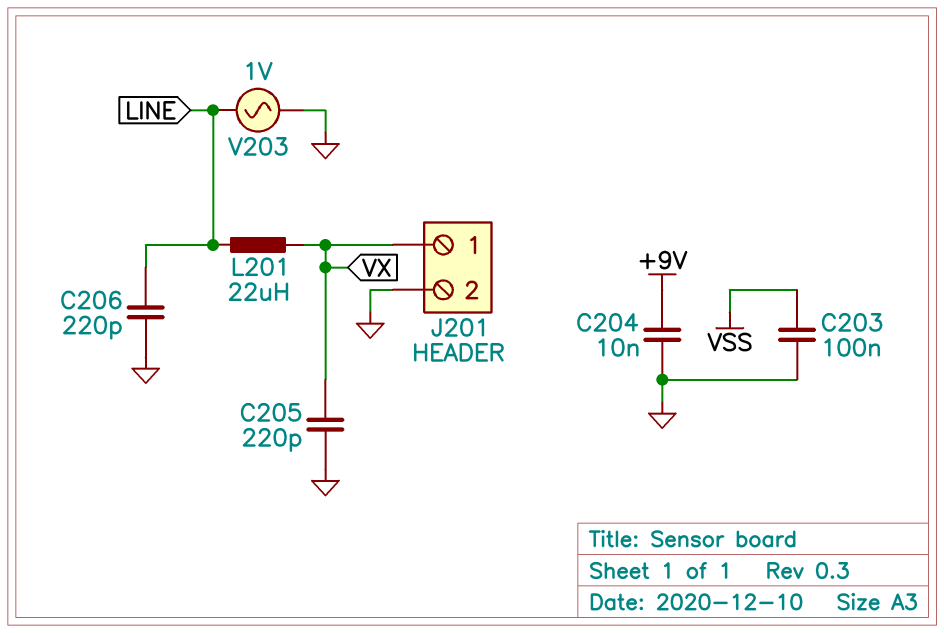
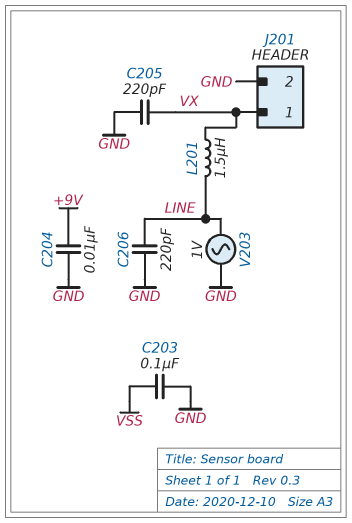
L201: 22uH (LINE, VX) -> 1.5uH (LINE, VX)

